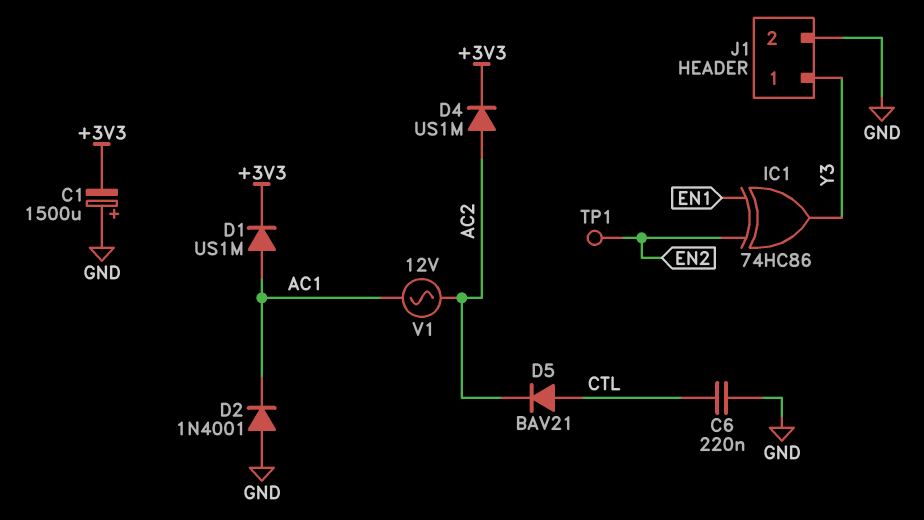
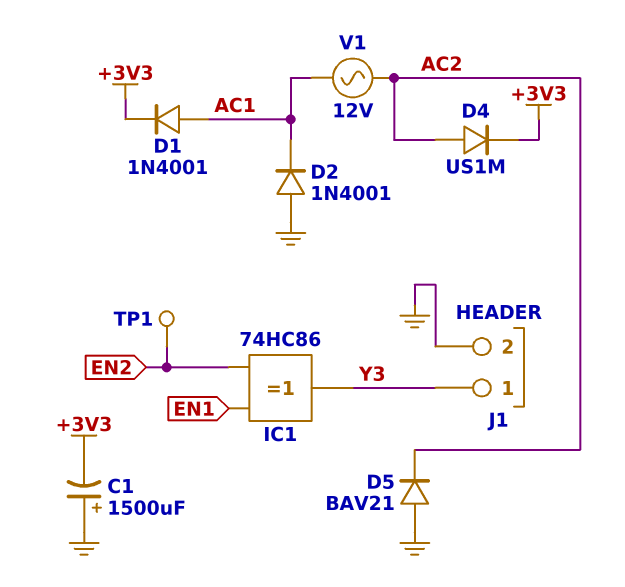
C6: 220nF (CTL, GND) -> none
D1: diode US1M (A AC1, K +3V3) -> diode 1N4001 (A AC1, K +3V3)
D5: diode BAV21 (A CTL, K AC2) -> diode BAV21 (A GND, K AC2)

